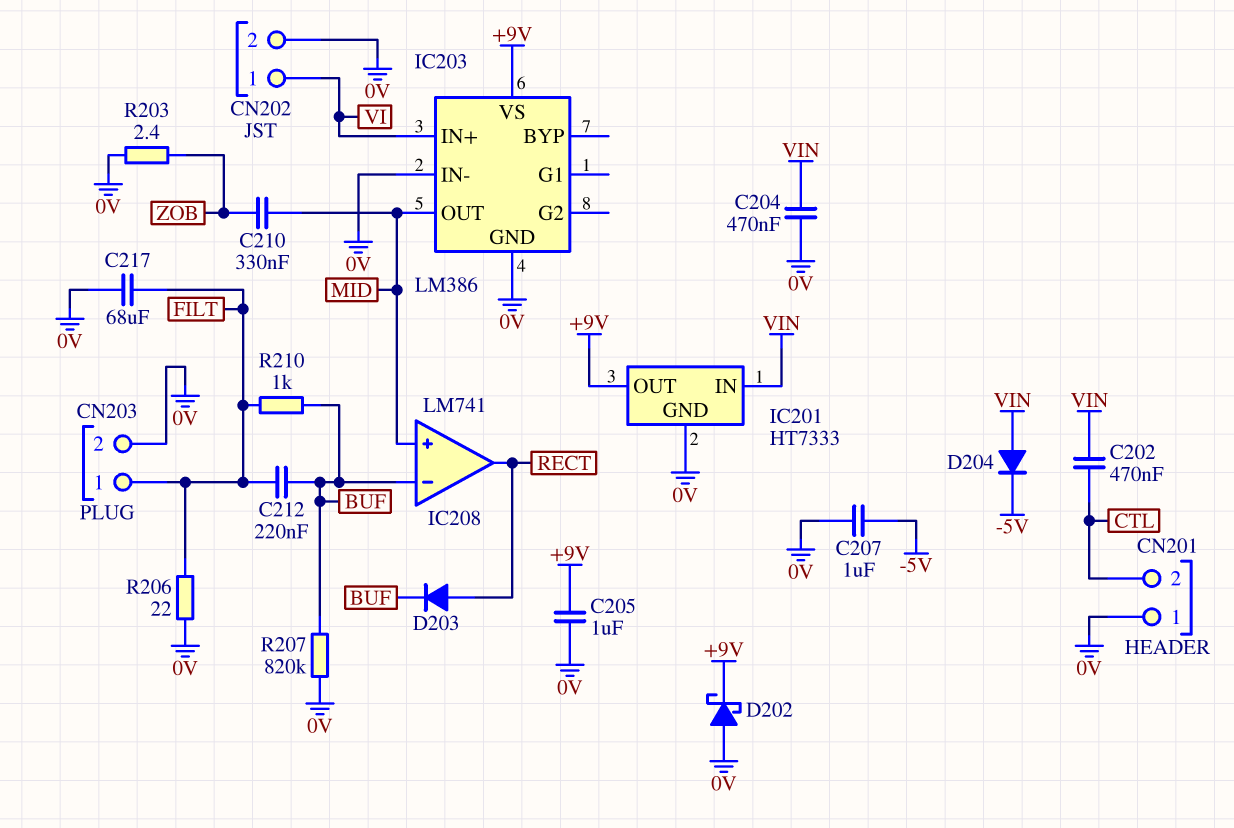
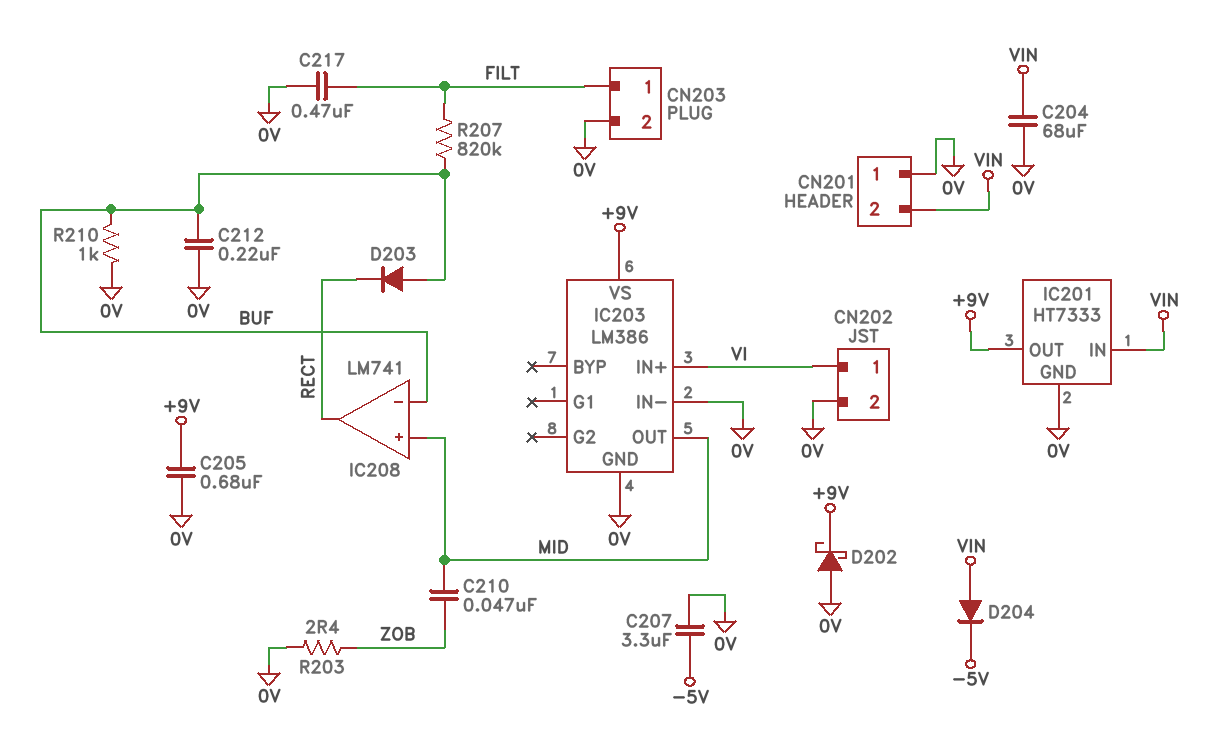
C202: 470nF (CTL, VIN) -> none
C204: 470nF (0V, VIN) -> 68uF (0V, VIN)
C205: 1uF (+9V, 0V) -> 680nF (+9V, 0V)
C207: 1uF (-5V, 0V) -> 3.3uF (-5V, 0V)
C210: 330nF (MID, ZOB) -> 47nF (MID, ZOB)
C212: 220nF (BUF, FILT) -> 220nF (0V, BUF)
C217: 68uF (0V, FILT) -> 470nF (0V, FILT)
CN201 pin 2: CTL -> VIN
D203: diode (A RECT, K BUF) -> diode (A BUF, K RECT)
R206: 22 (0V, FILT) -> none
R207: 820k (0V, BUF) -> 820k (BUF, FILT)
R210: 1k (BUF, FILT) -> 1k (0V, BUF)

